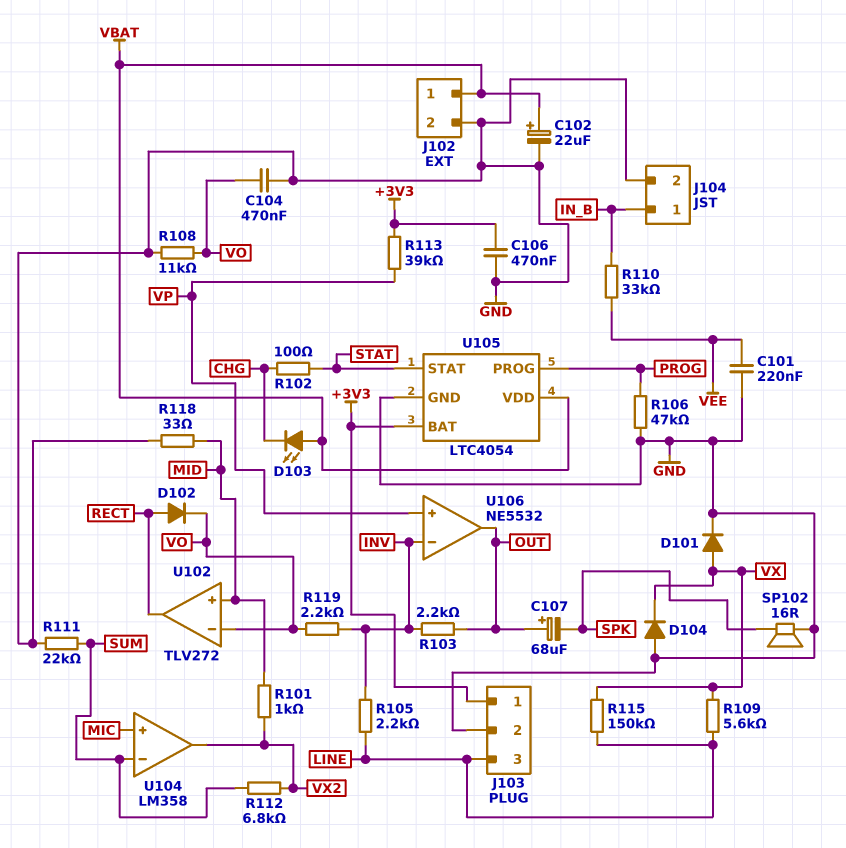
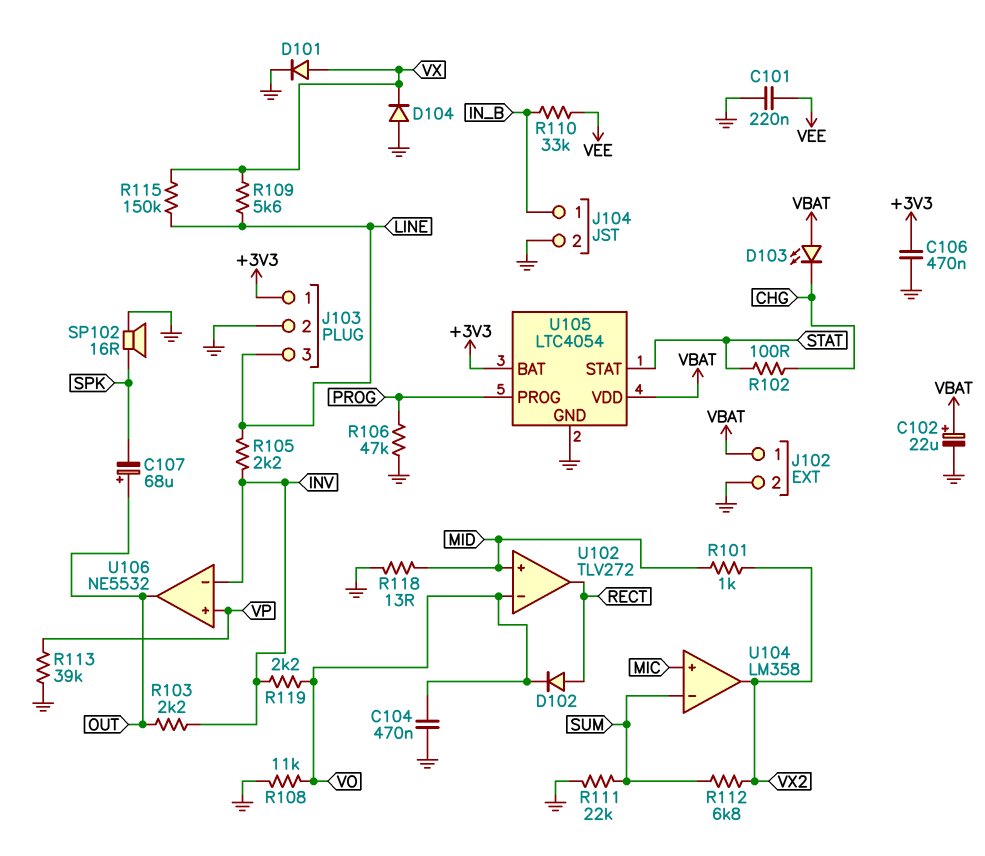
R113: 39k (+3V3, VP) -> 39k (GND, VP)
R118: 33 (GND, MID) -> 13 (GND, MID)

